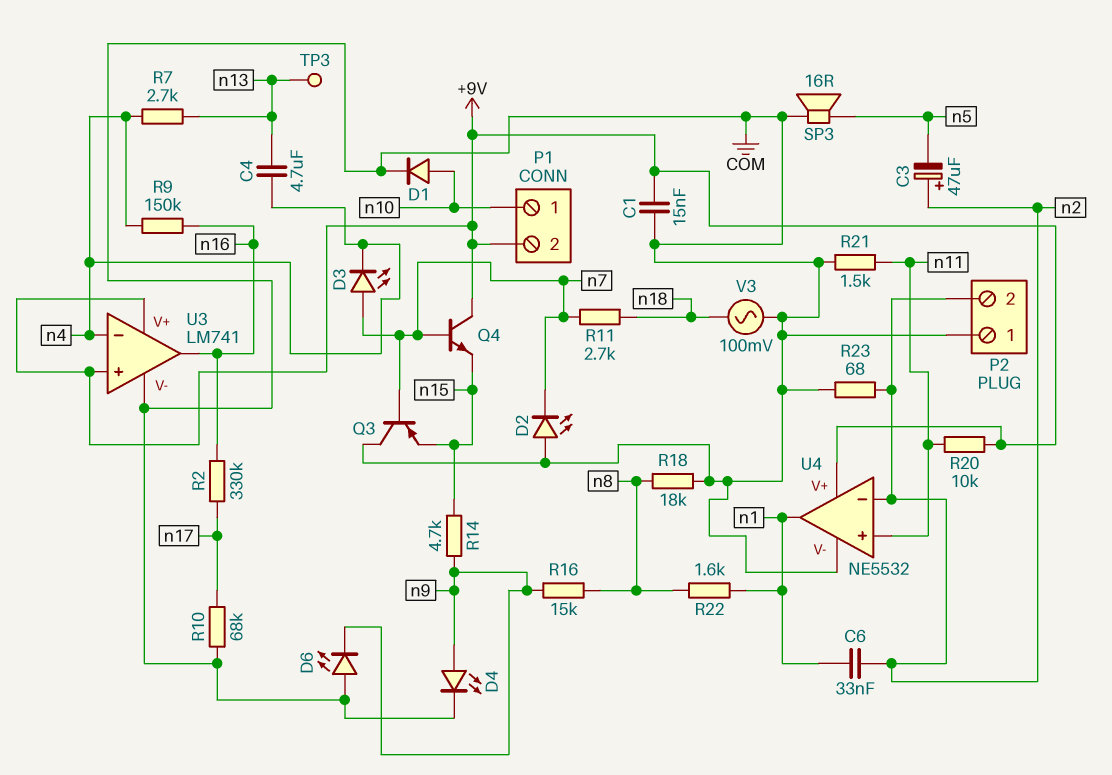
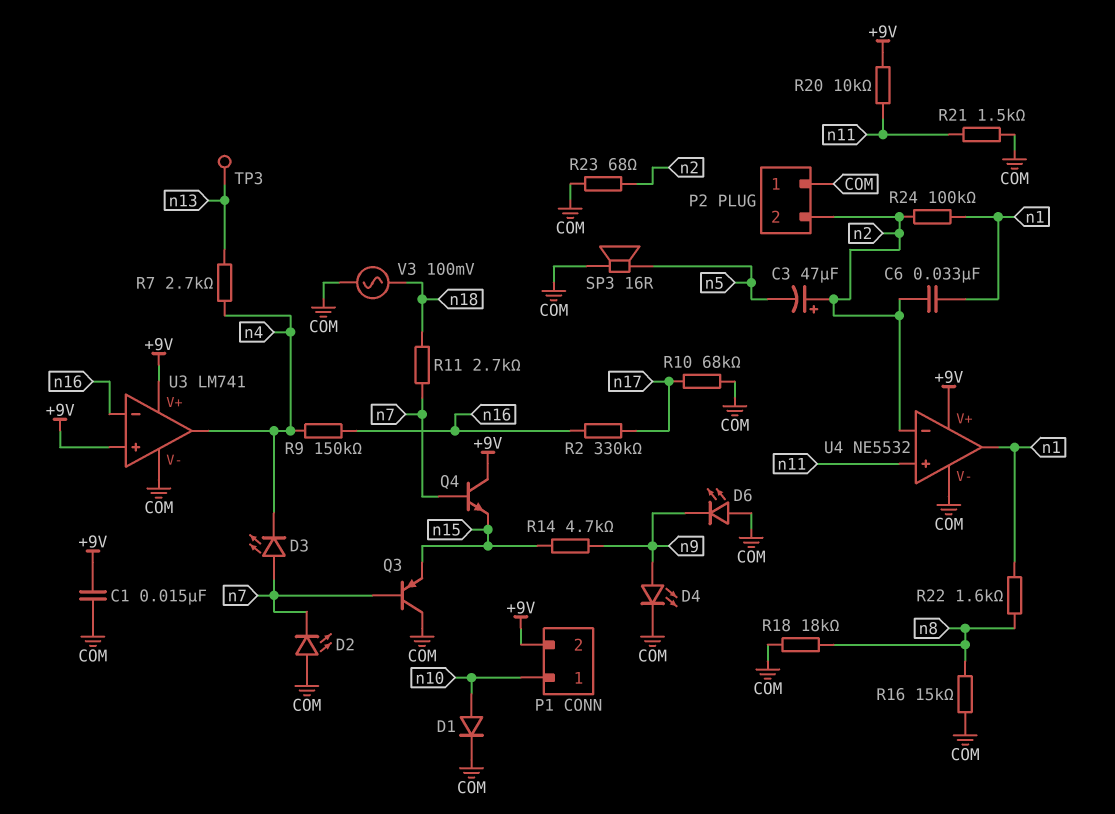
C4: 4.7uF (n4, n13) -> none
R16: 15k (n8, n9) -> 15k (COM, n8)
R24: none -> 100k (n1, n2)
U3 pin in-: n4 -> n16
U3 pin out: n16 -> n4

